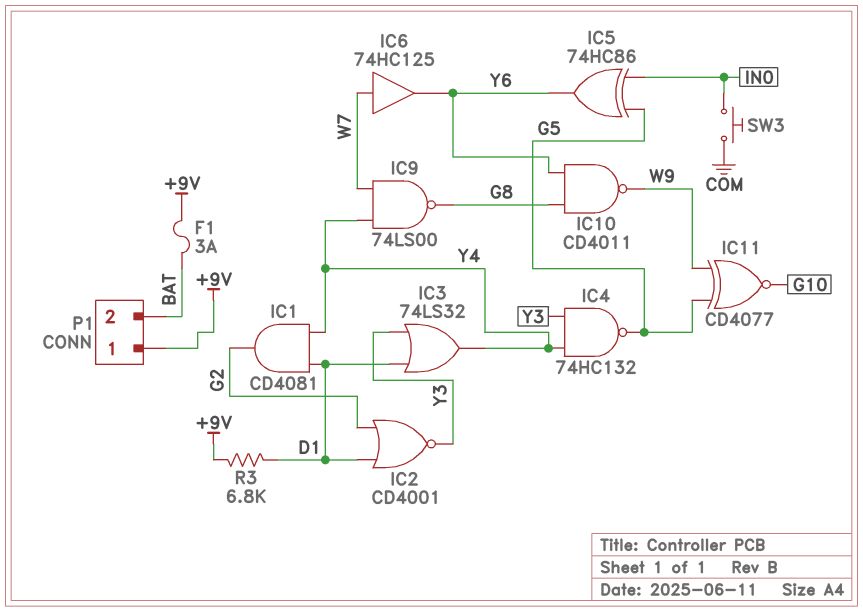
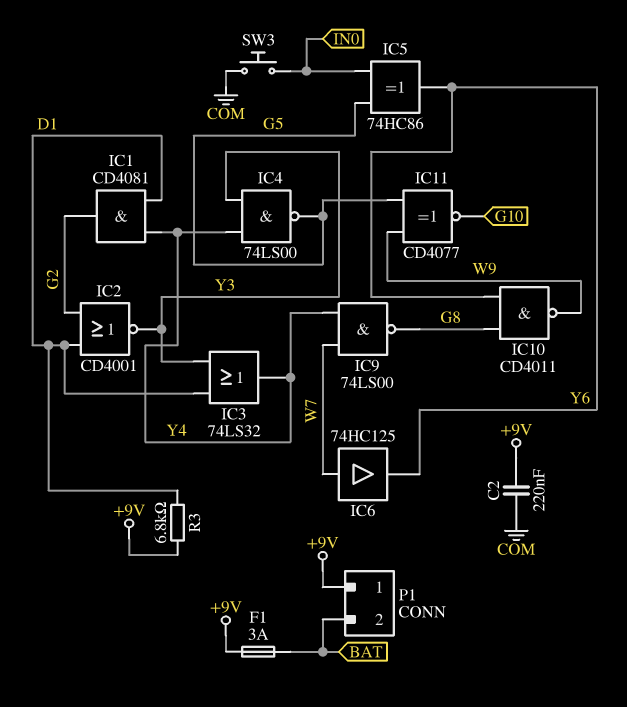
C2: none -> 220nF (+9V, COM)
IC4: NAND 74HC132 (in Y3, in Y4, out G5) -> NAND 74LS00 (in Y3, in Y4, out G5)

